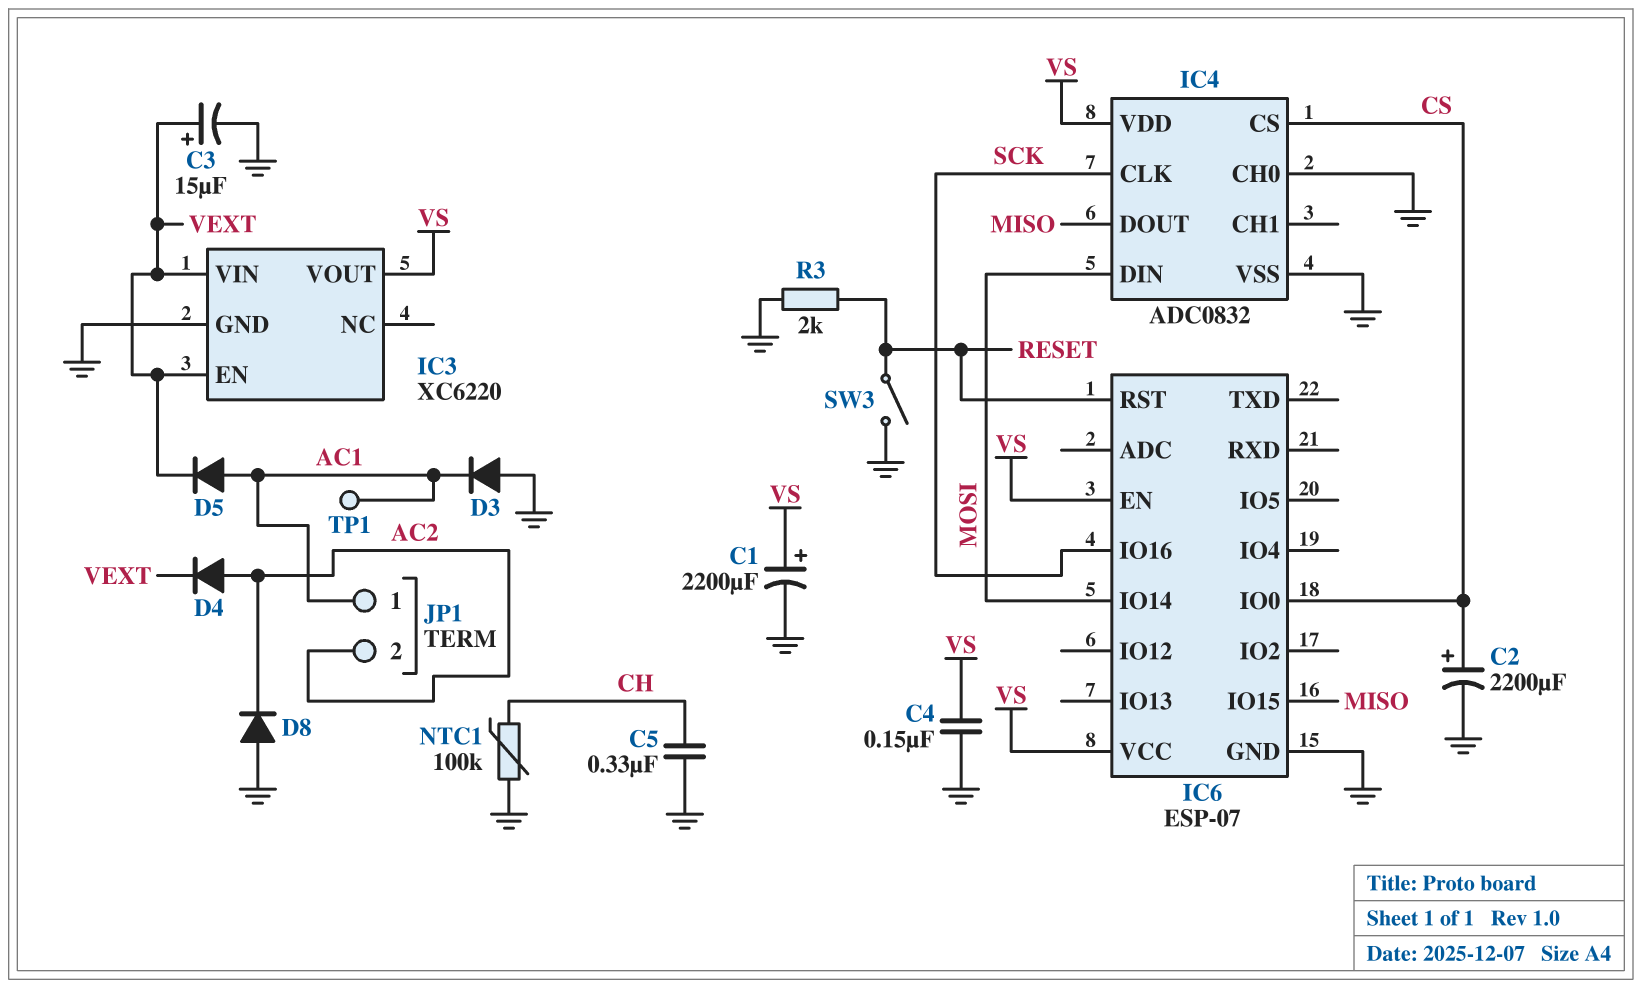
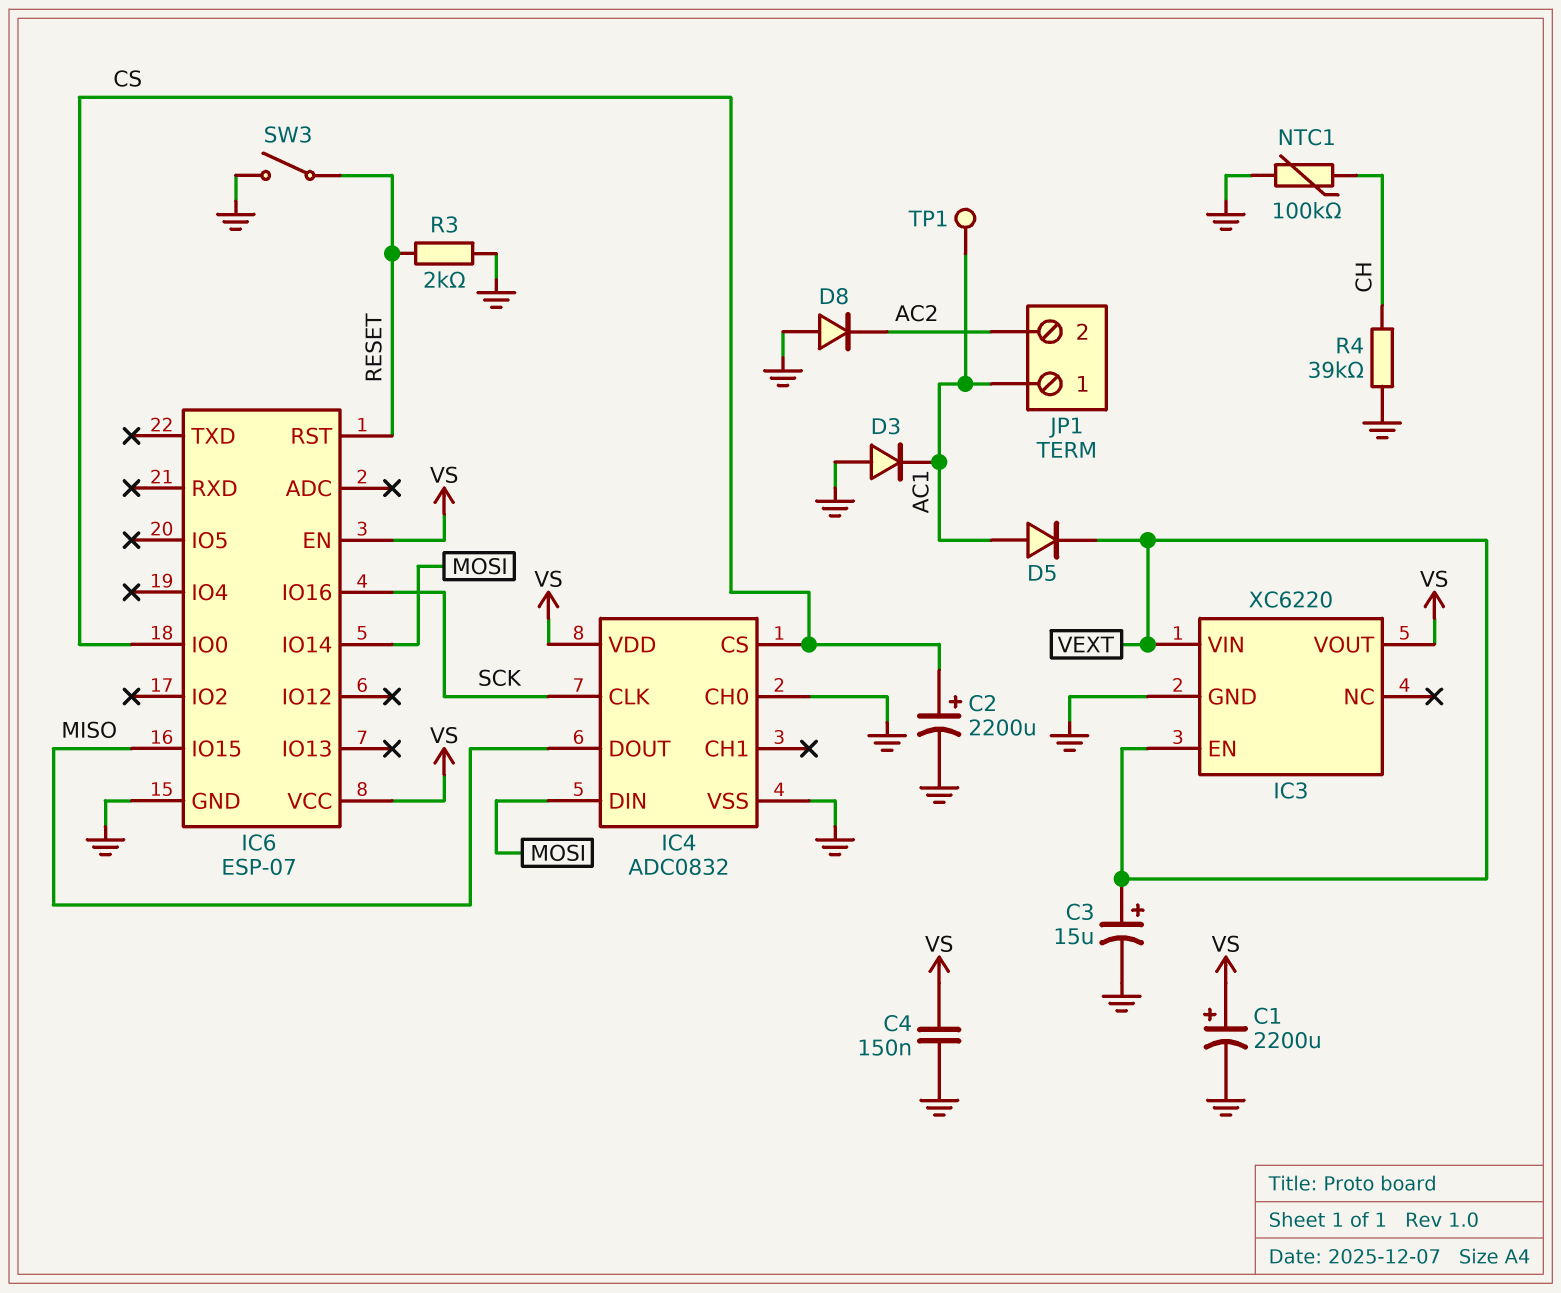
C5: 330nF (CH, GND) -> none
D4: diode (A AC2, K VEXT) -> none
R4: none -> 39k (CH, GND)

